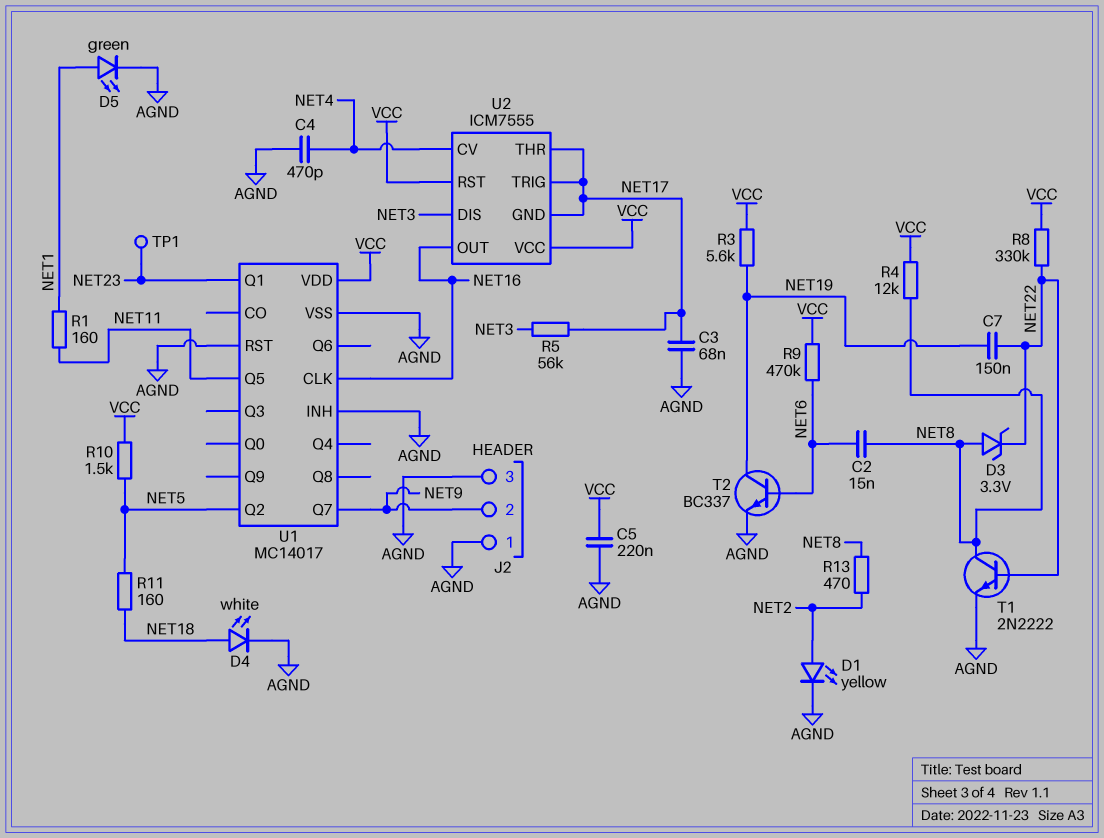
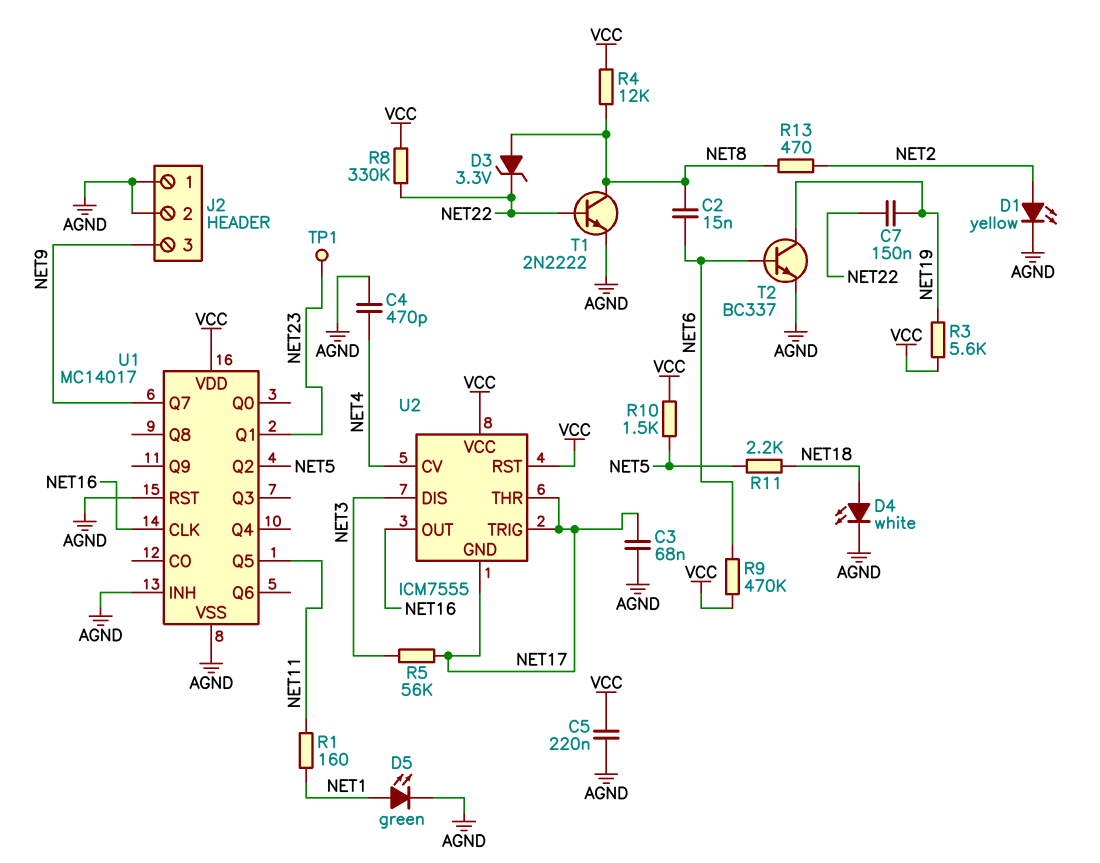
J2 pin 2: NET9 -> AGND
J2 pin 3: AGND -> NET9
R11: 160 (NET5, NET18) -> 2.2k (NET5, NET18)

